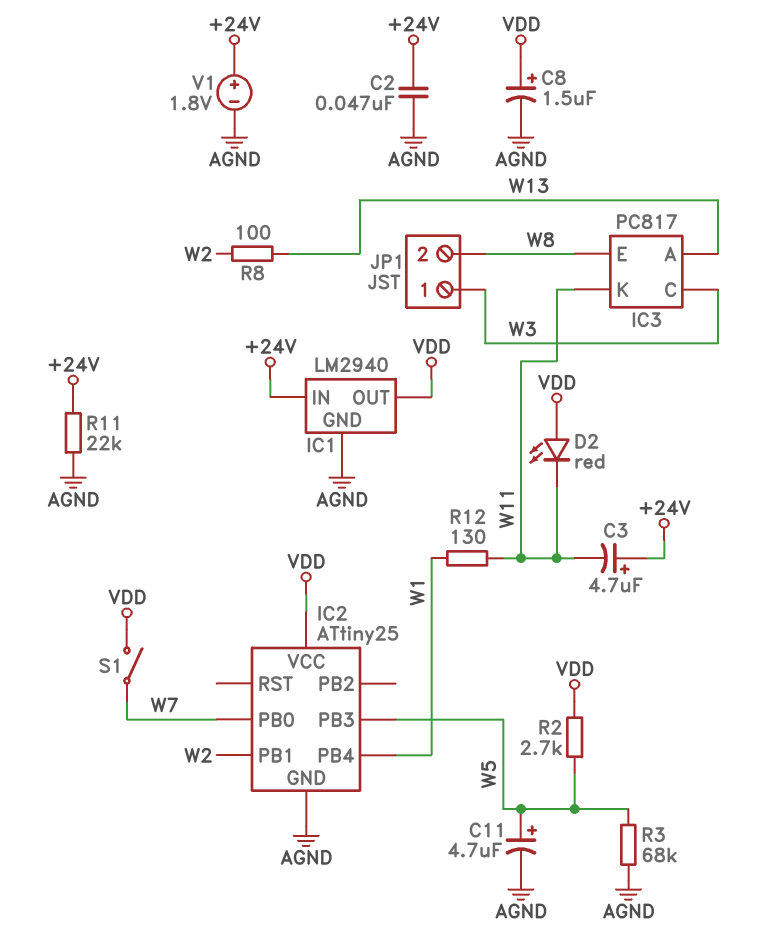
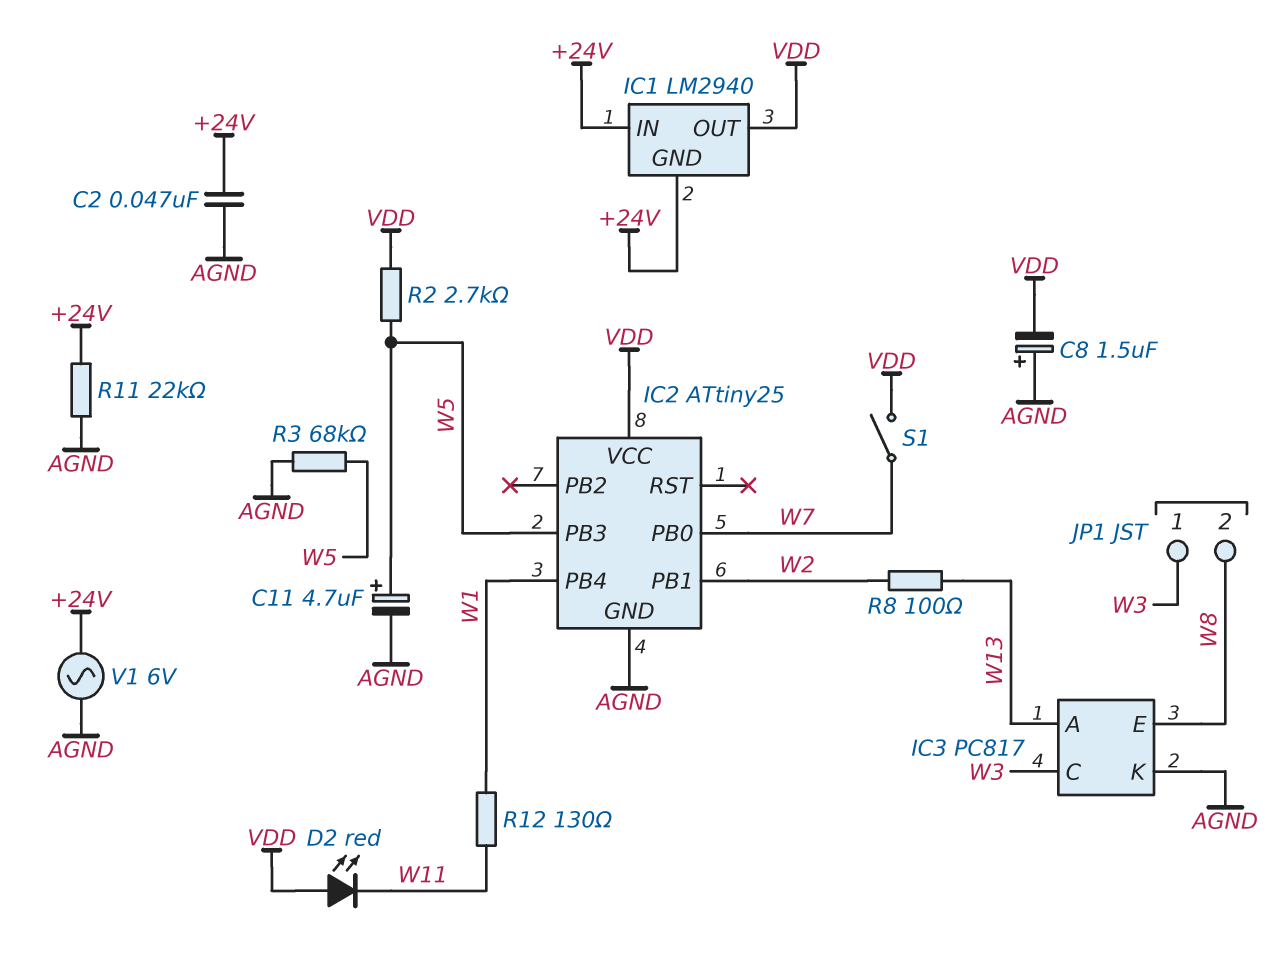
C3: 4.7uF (plus +24V, minus W11) -> none
C8: 1.5uF (plus VDD, minus AGND) -> 1.5uF (plus AGND, minus VDD)
IC1 pin GND: AGND -> +24V
IC3 pin K: W11 -> AGND
V1: 1.8V (plus +24V, minus AGND) -> AC 6V (+24V, AGND)

